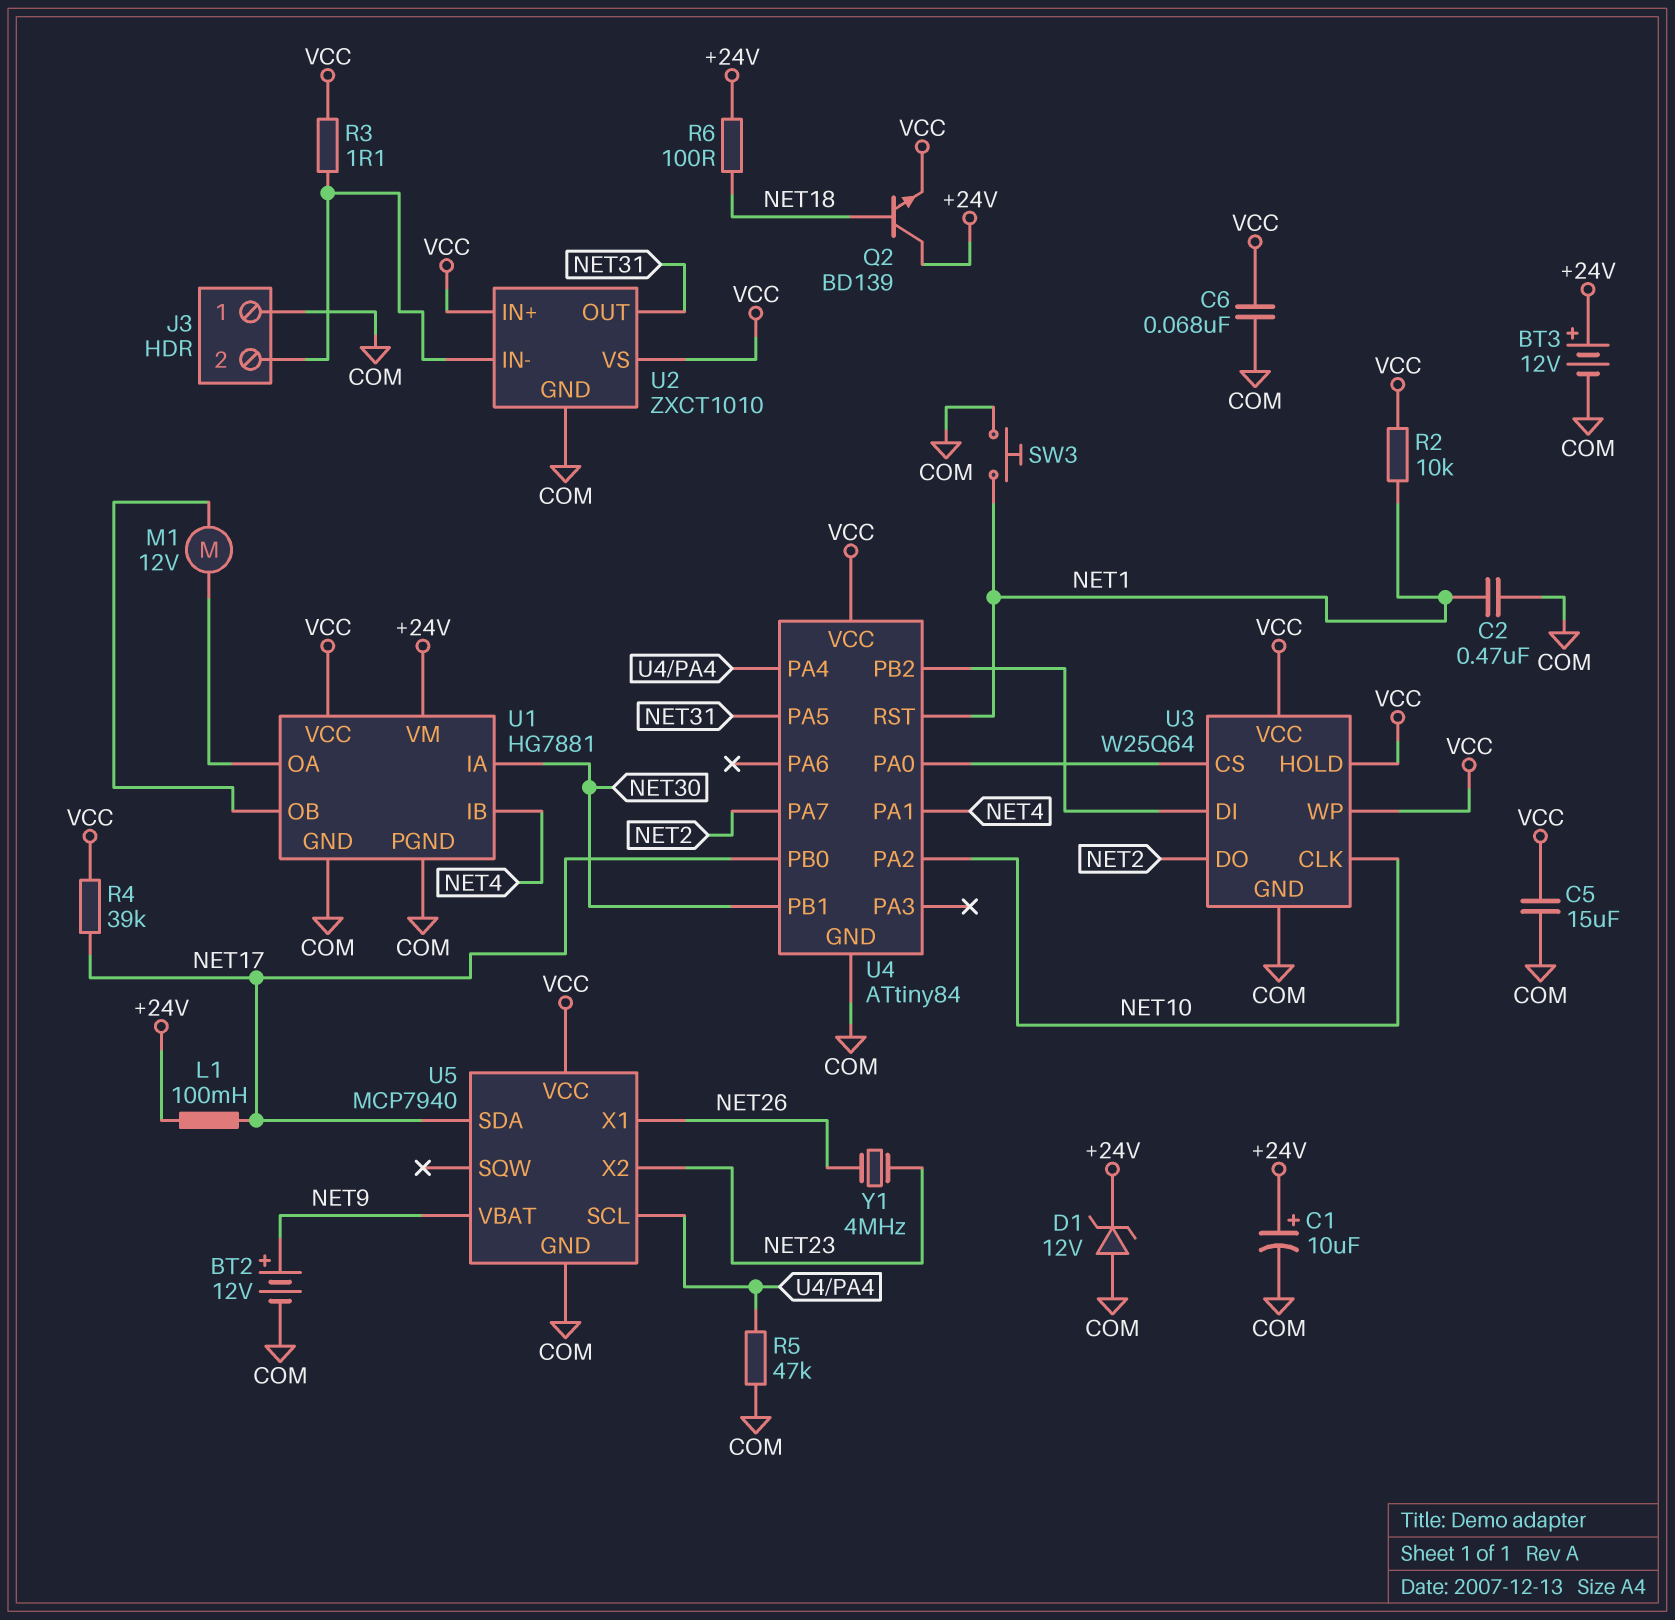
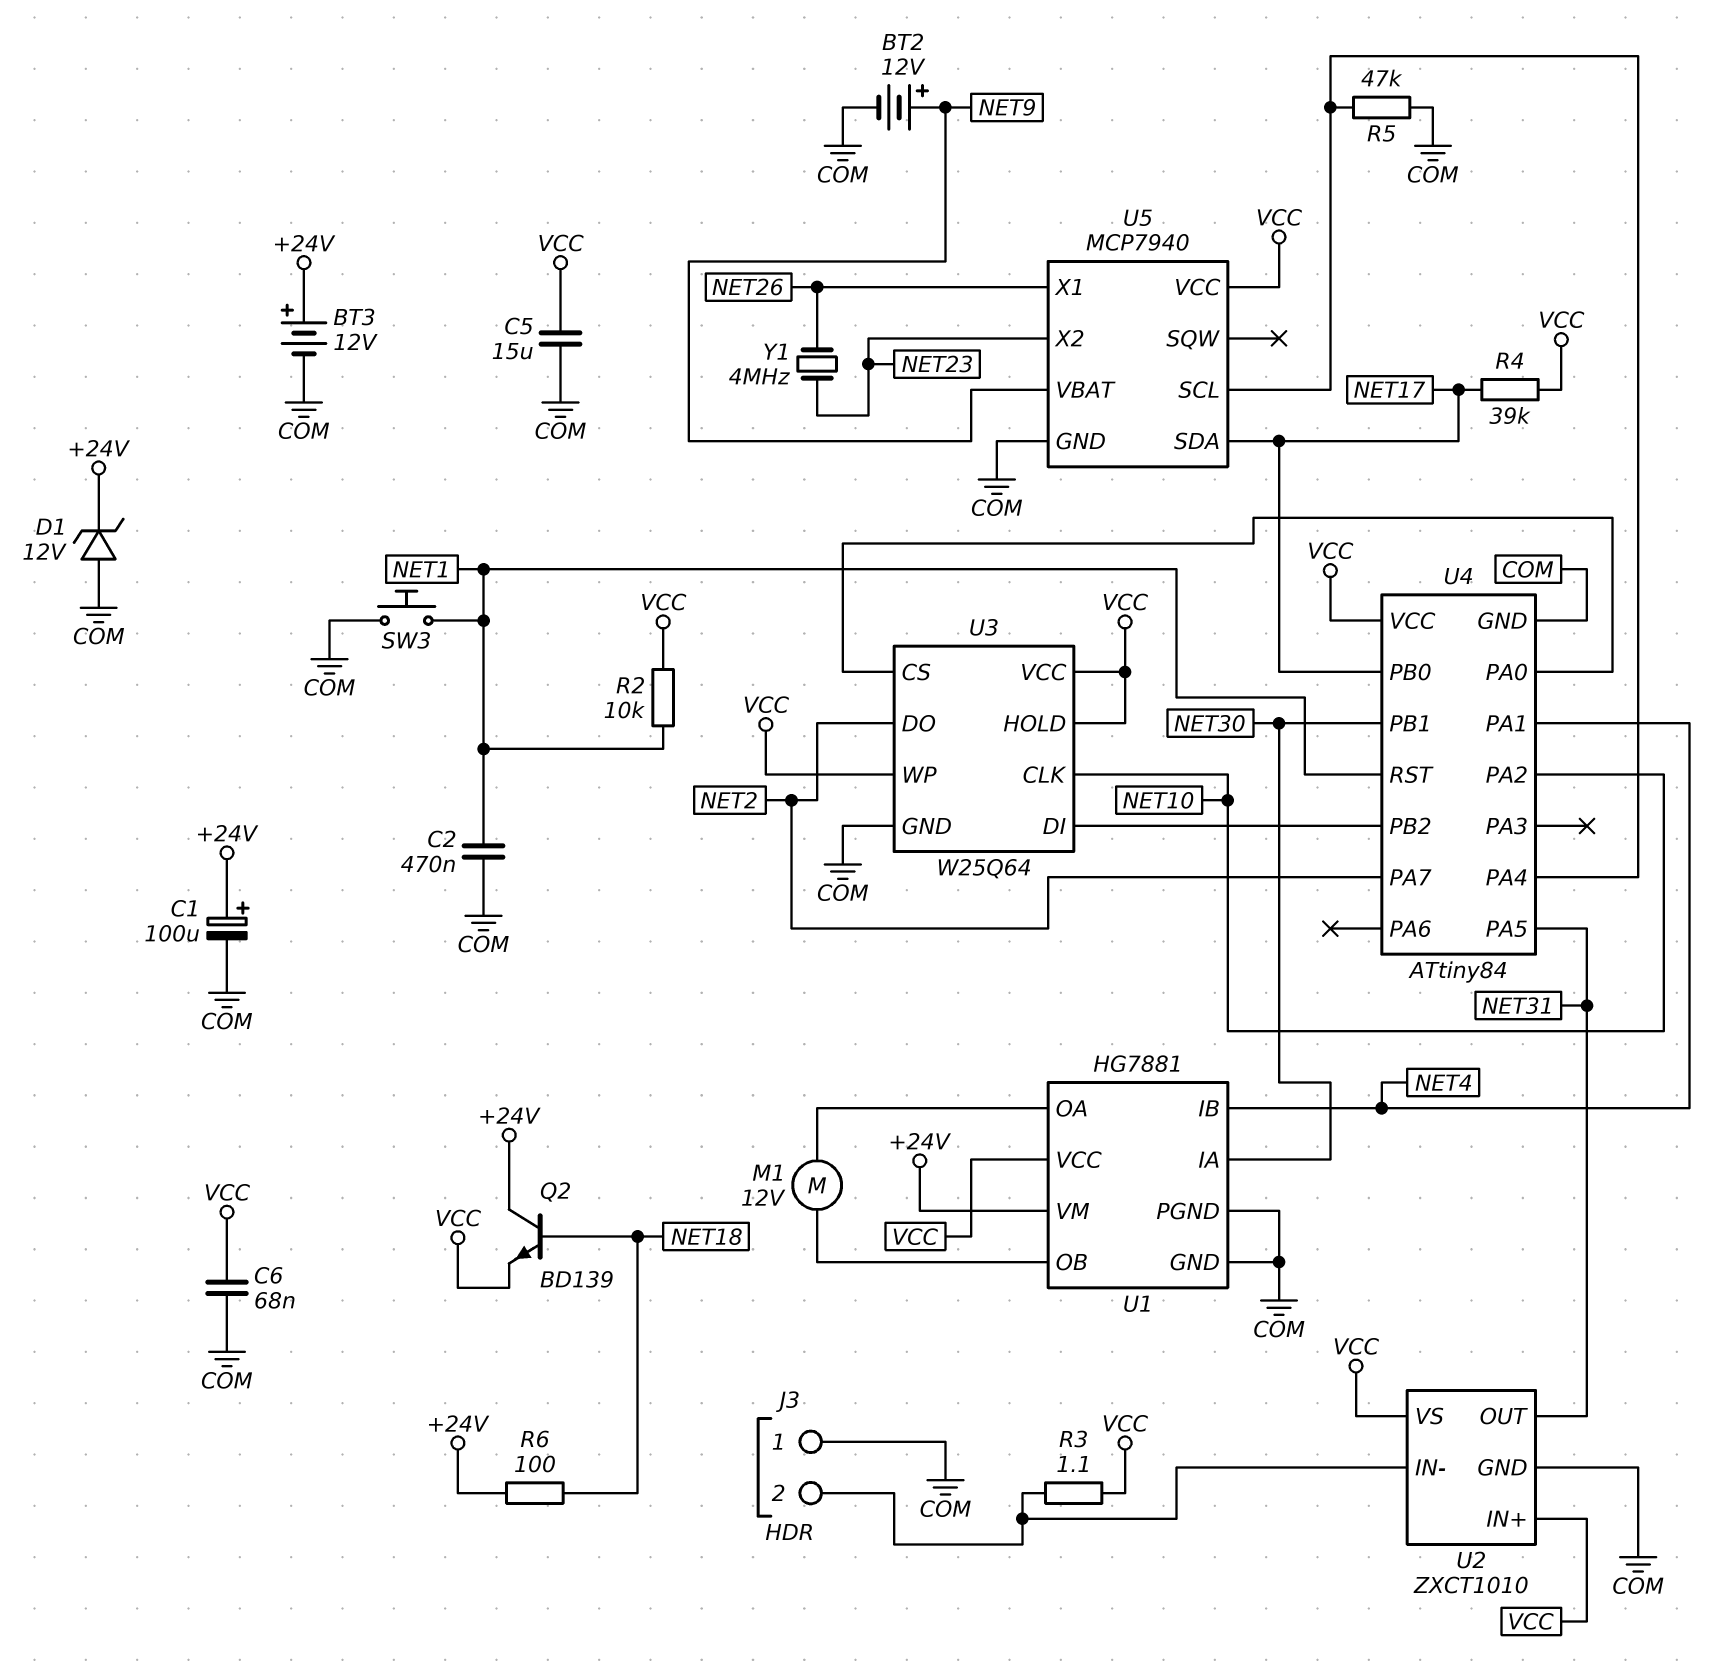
C1: 10uF (plus +24V, minus COM) -> 100uF (plus +24V, minus COM)
L1: 100mH (+24V, NET17) -> none

